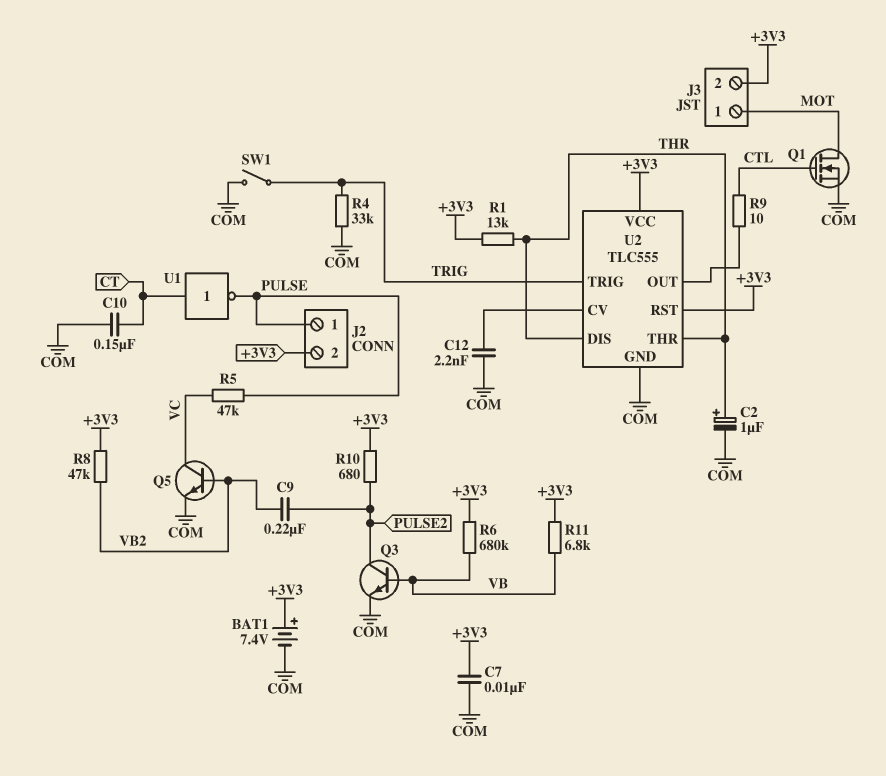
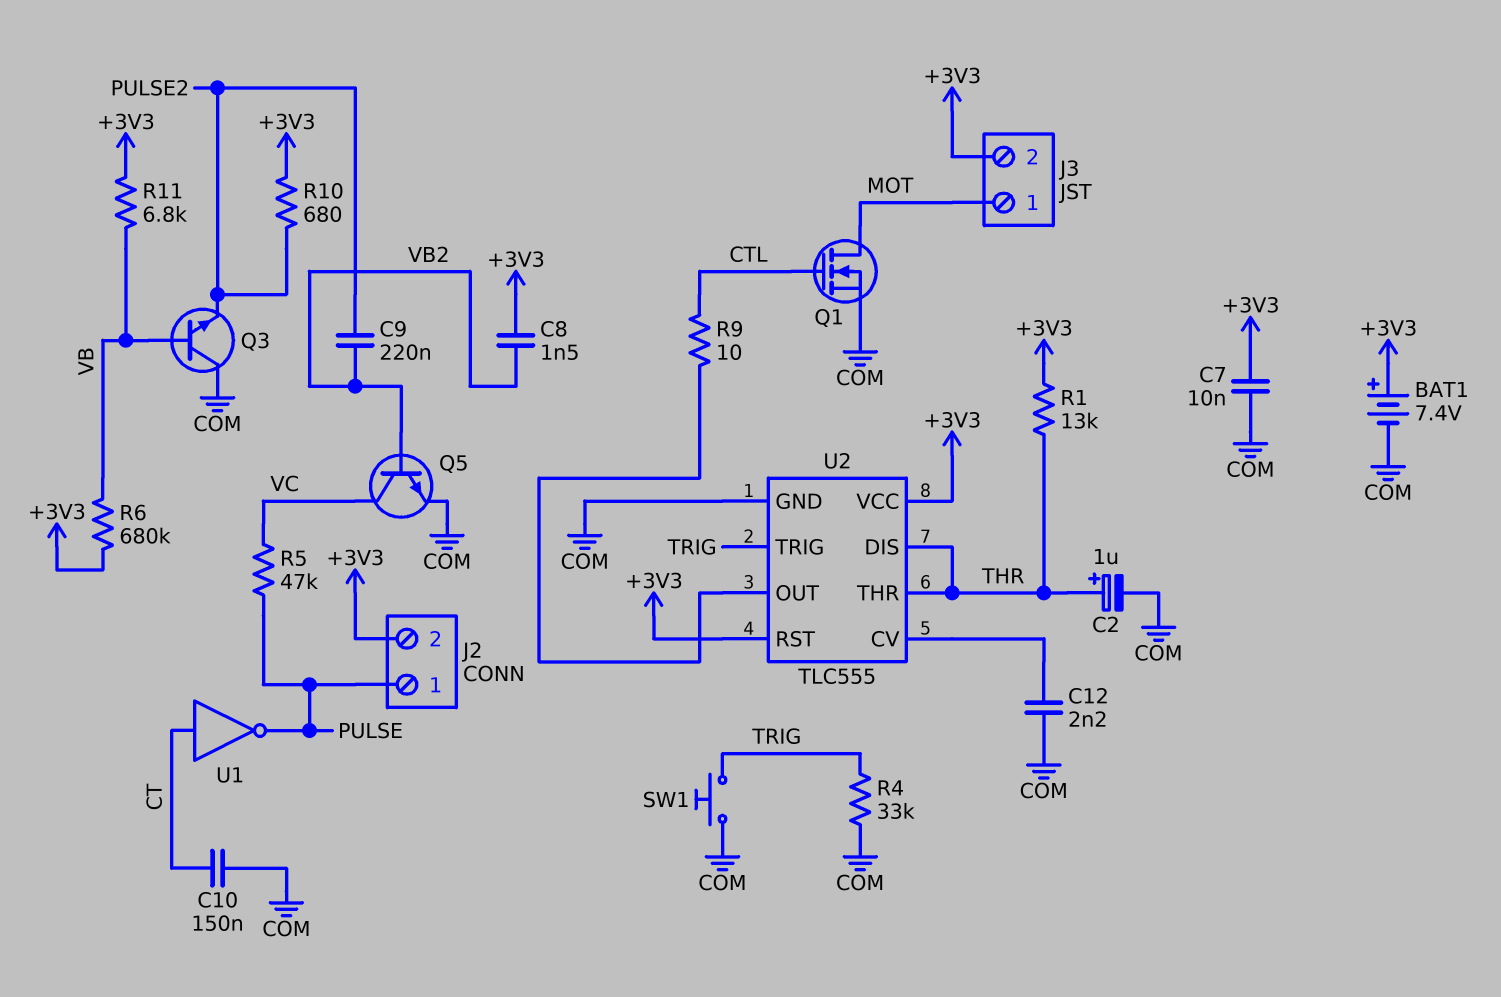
C8: none -> 1.5nF (+3V3, VB2)
Q3: NPN (B VB, C PULSE2, E COM) -> NPN (B VB, C COM, E PULSE2)
R8: 47k (+3V3, VB2) -> none
SW1: switch (COM, TRIG) -> button (COM, TRIG)

